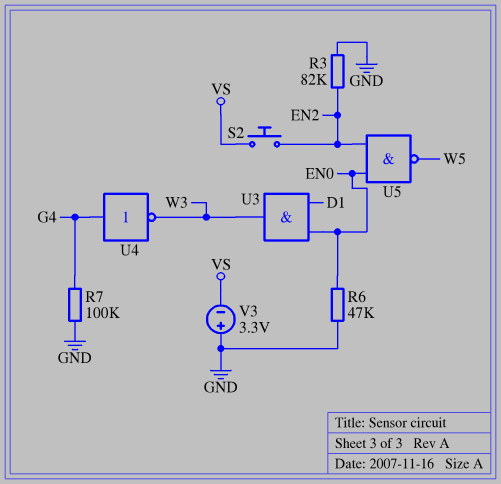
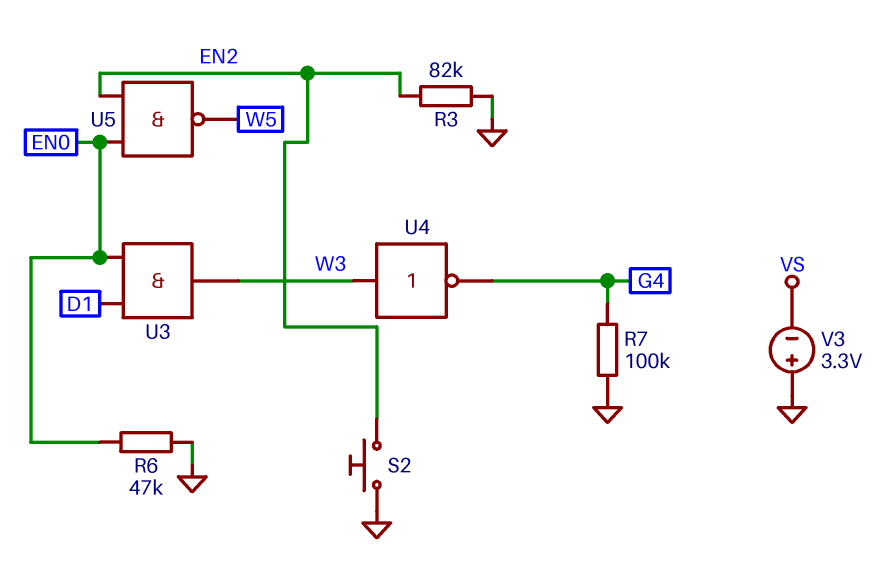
S2: button (EN2, VS) -> button (EN2, GND)
U4: NOT (in G4, out W3) -> NOT (in W3, out G4)

